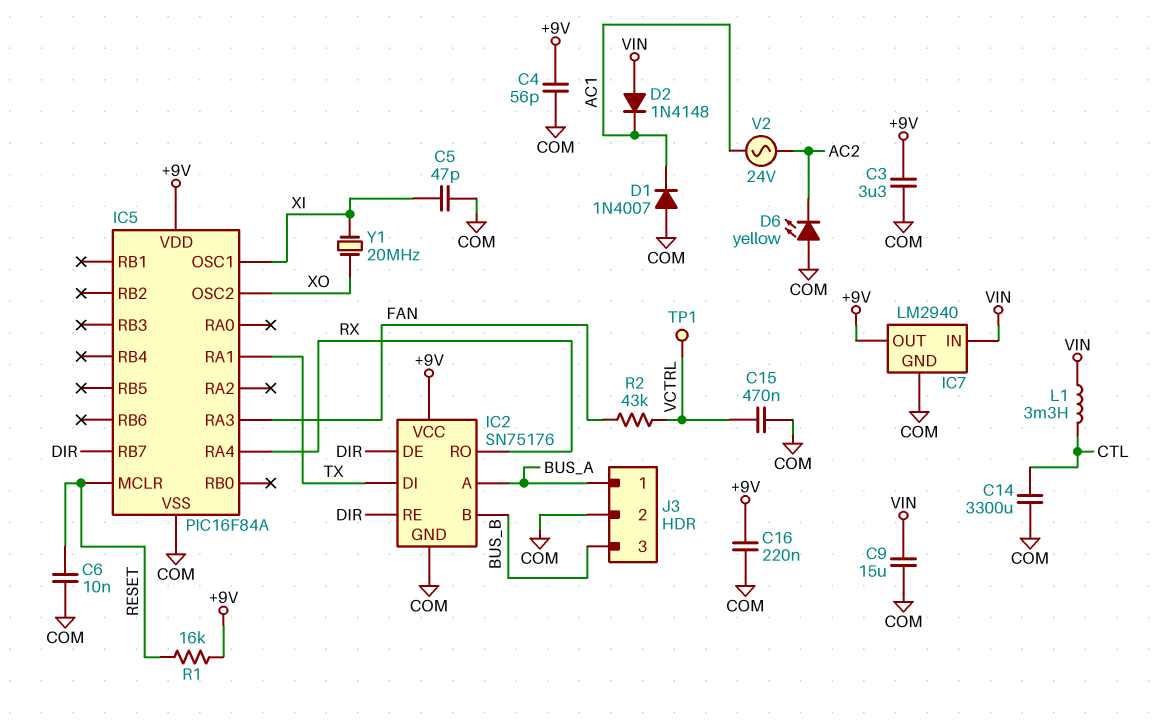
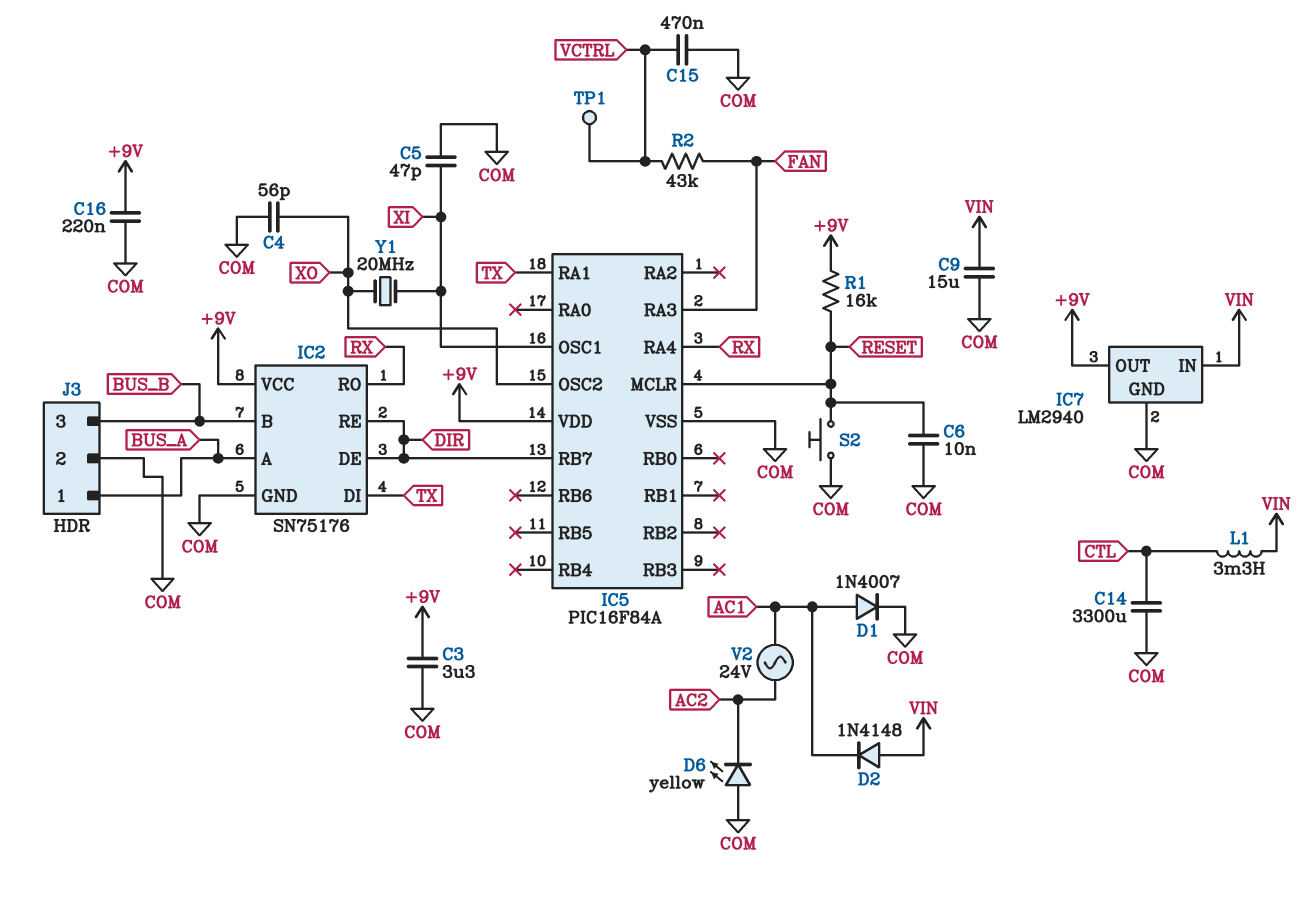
C4: 56pF (+9V, COM) -> 56pF (COM, XO)
D1: diode 1N4007 (A COM, K AC1) -> diode 1N4007 (A AC1, K COM)
S2: none -> button (COM, RESET)

